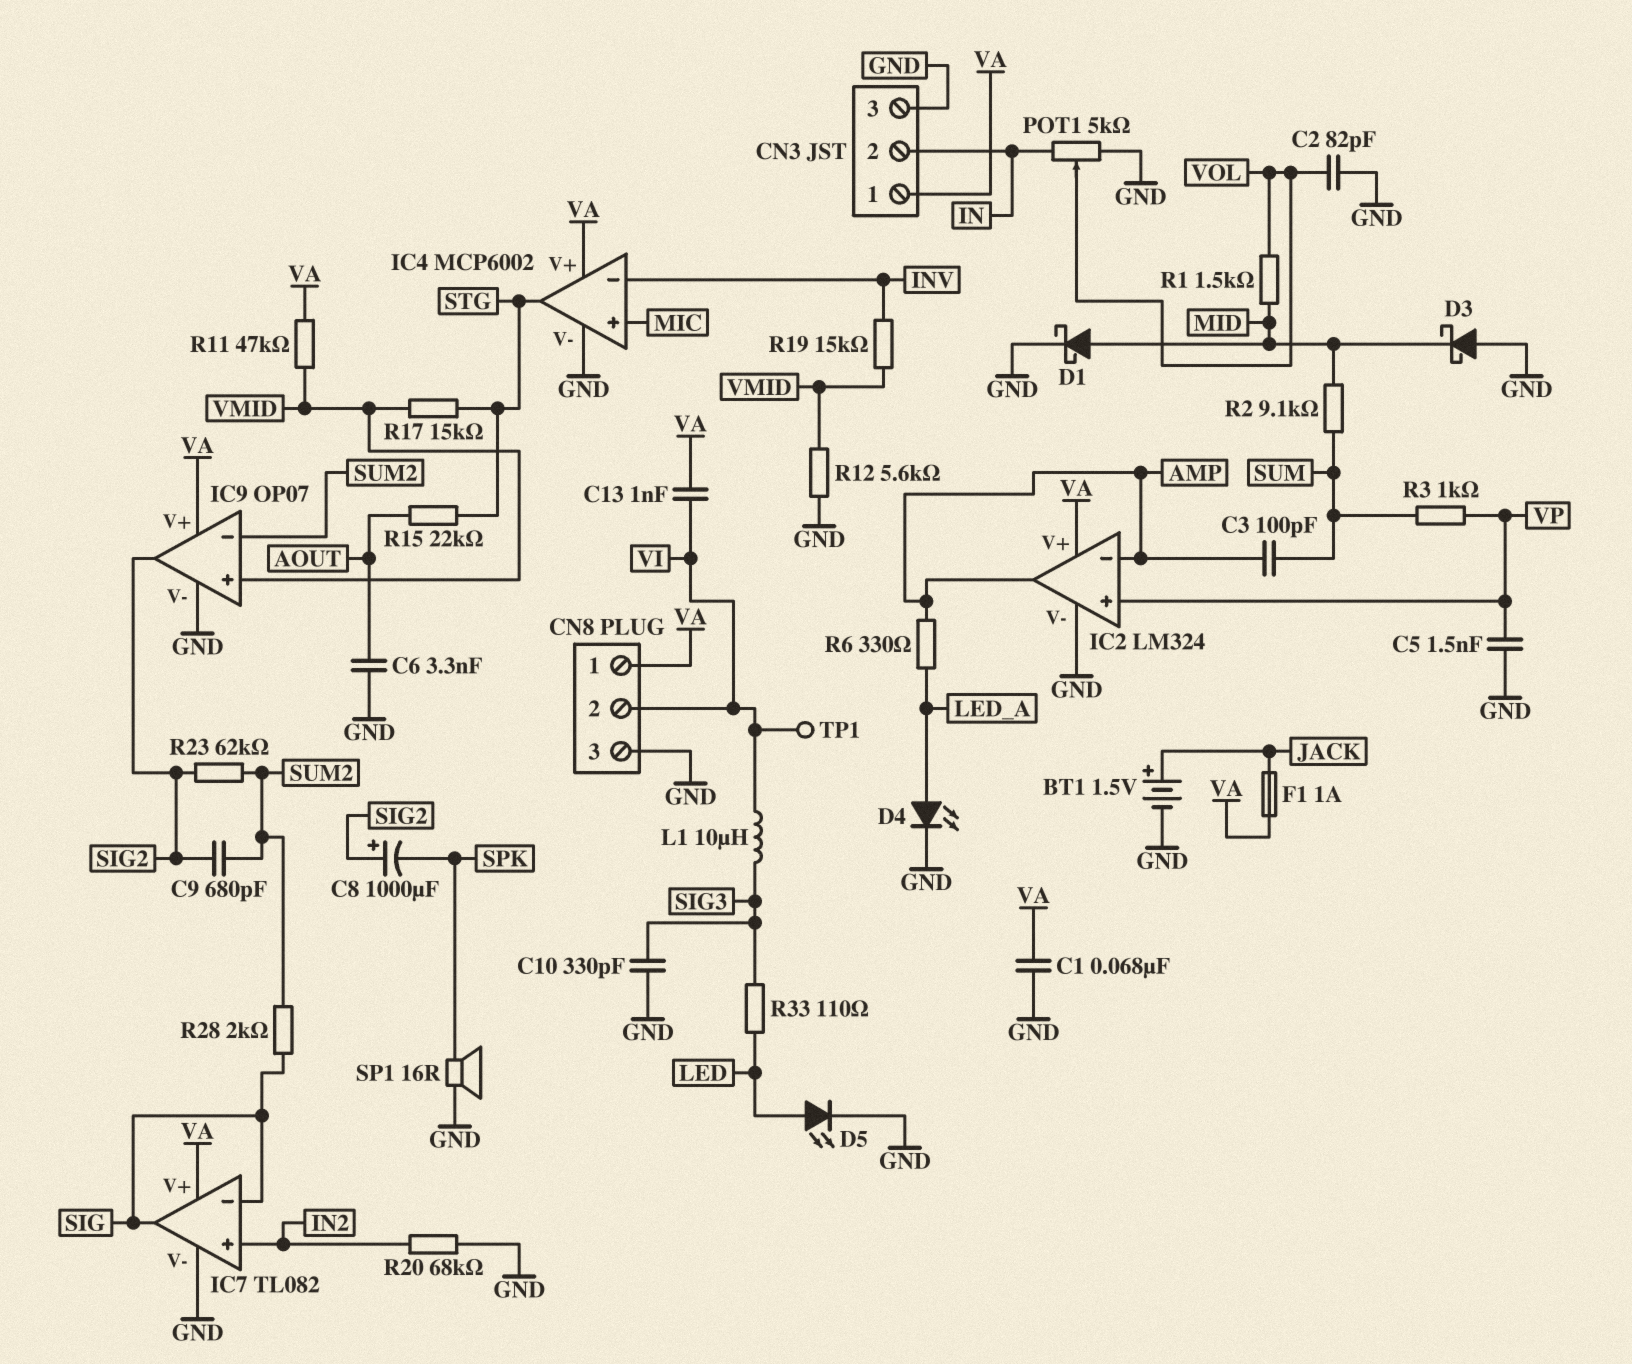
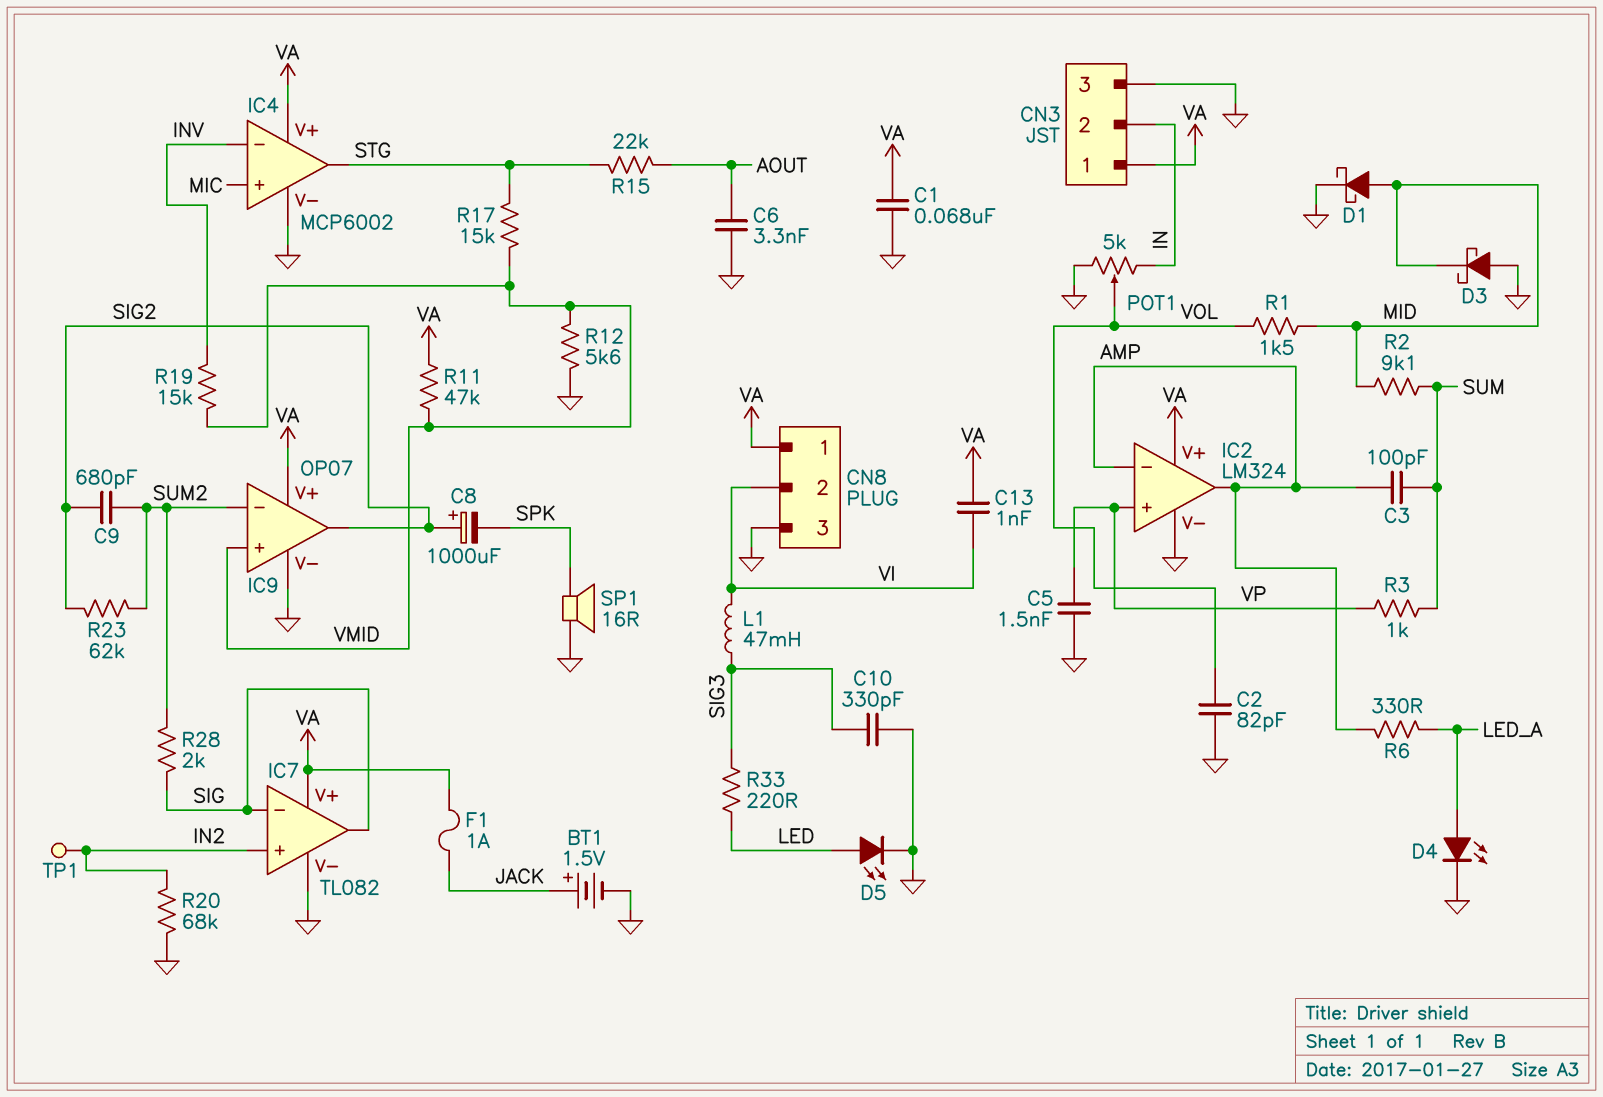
L1: 10uH (SIG3, VI) -> 47mH (SIG3, VI)
R33: 110 (LED, SIG3) -> 220 (LED, SIG3)
TP1: test point (VI) -> test point (IN2)

